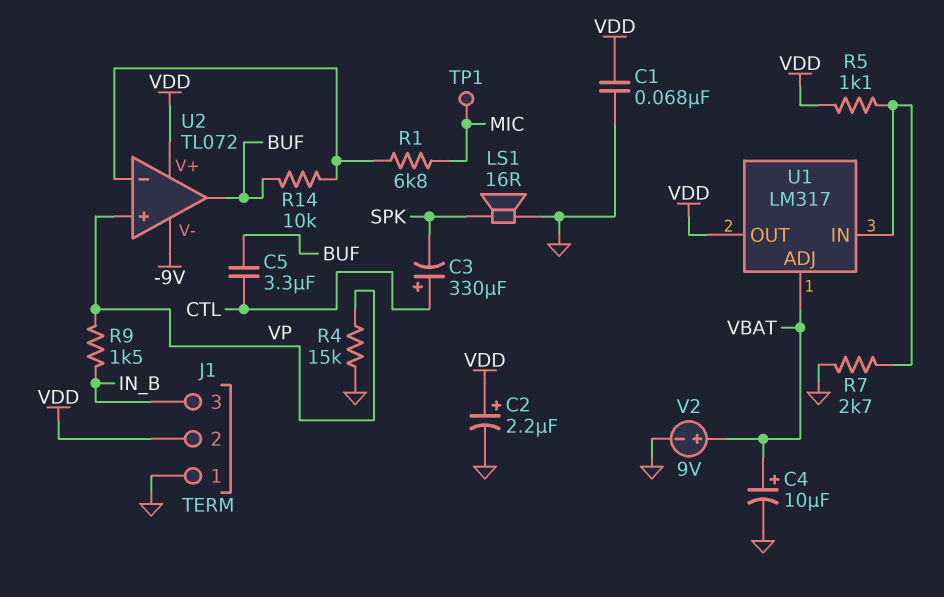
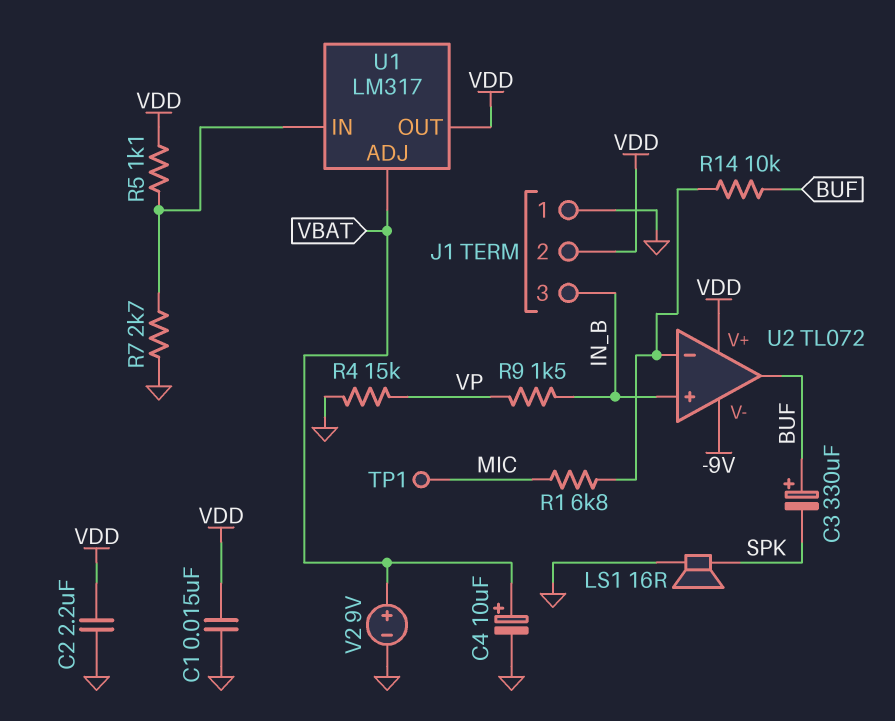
C1: 68nF (GND, VDD) -> 15nF (GND, VDD)
C2: 2.2uF (plus VDD, minus GND) -> 2.2uF (GND, VDD)
C3: 330uF (plus CTL, minus SPK) -> 330uF (plus BUF, minus SPK)
C5: 3.3uF (BUF, CTL) -> none
U2 pin in+: VP -> IN_B

